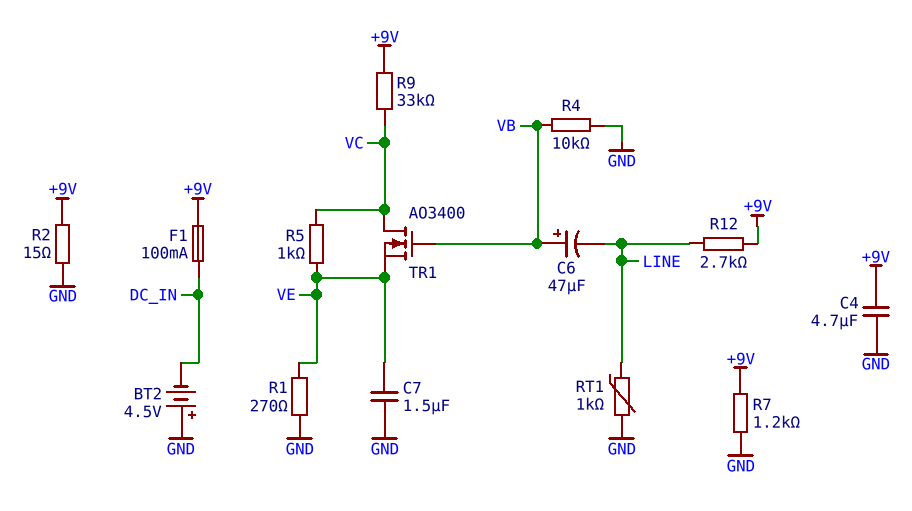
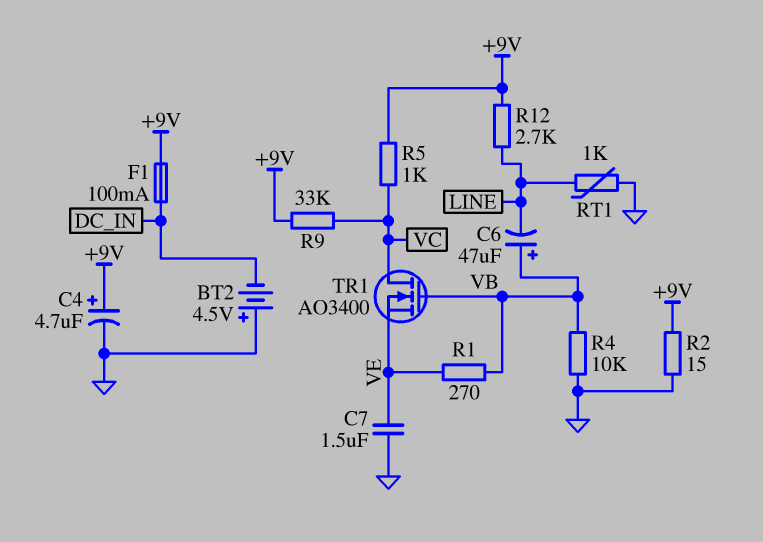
C4: 4.7uF (+9V, GND) -> 4.7uF (plus +9V, minus GND)
R1: 270 (GND, VE) -> 270 (VB, VE)
R5: 1k (VC, VE) -> 1k (+9V, VC)
R7: 1.2k (+9V, GND) -> none

